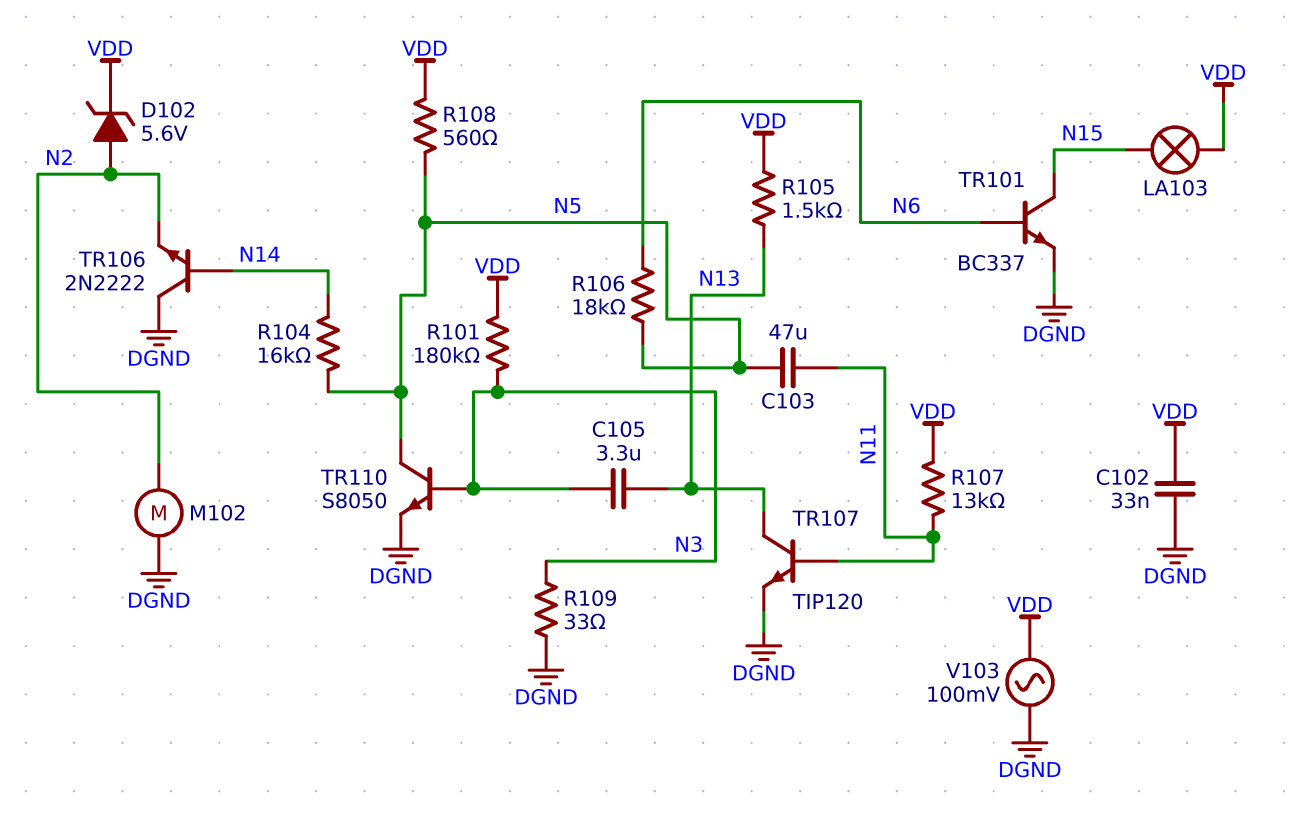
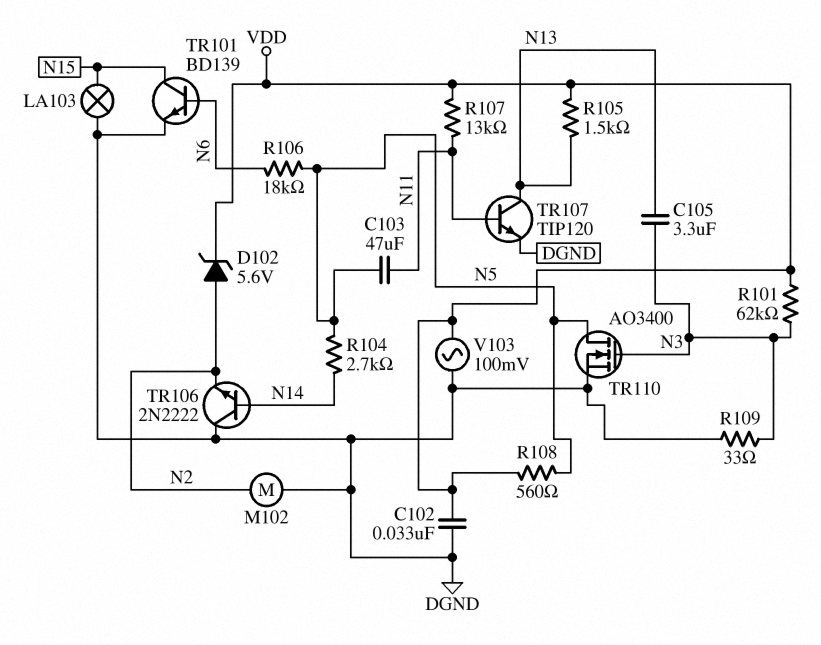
LA103: lamp (N15, VDD) -> lamp (DGND, N15)
R101: 180k (N3, VDD) -> 62k (N3, VDD)
R104: 16k (N5, N14) -> 2.7k (N5, N14)
TR101: NPN BC337 (B N6, C N15, E DGND) -> NPN BD139 (B N6, C N15, E DGND)
TR110: NPN S8050 (B N3, C N5, E DGND) -> NMOS AO3400 (G N3, D N5, S DGND)

